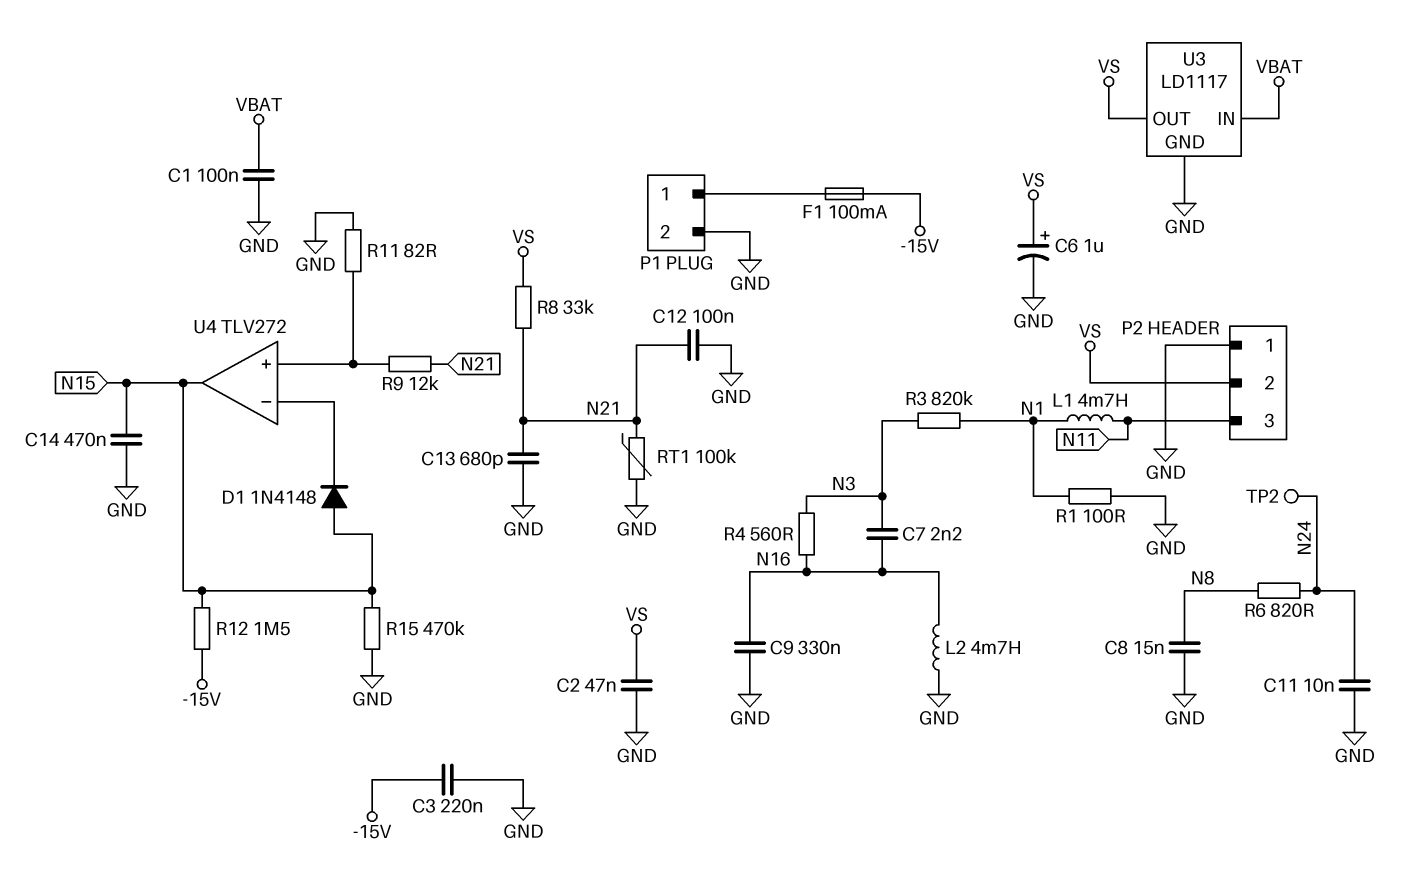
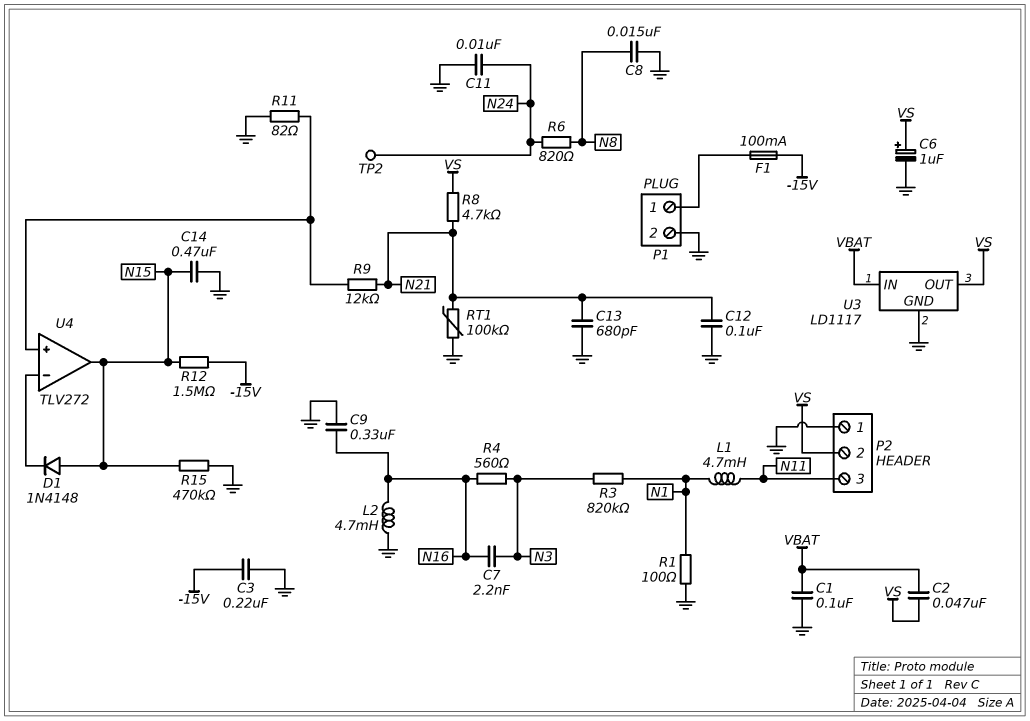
C2: 47nF (GND, VS) -> 47nF (VBAT, VS)
R8: 33k (N21, VS) -> 4.7k (N21, VS)

